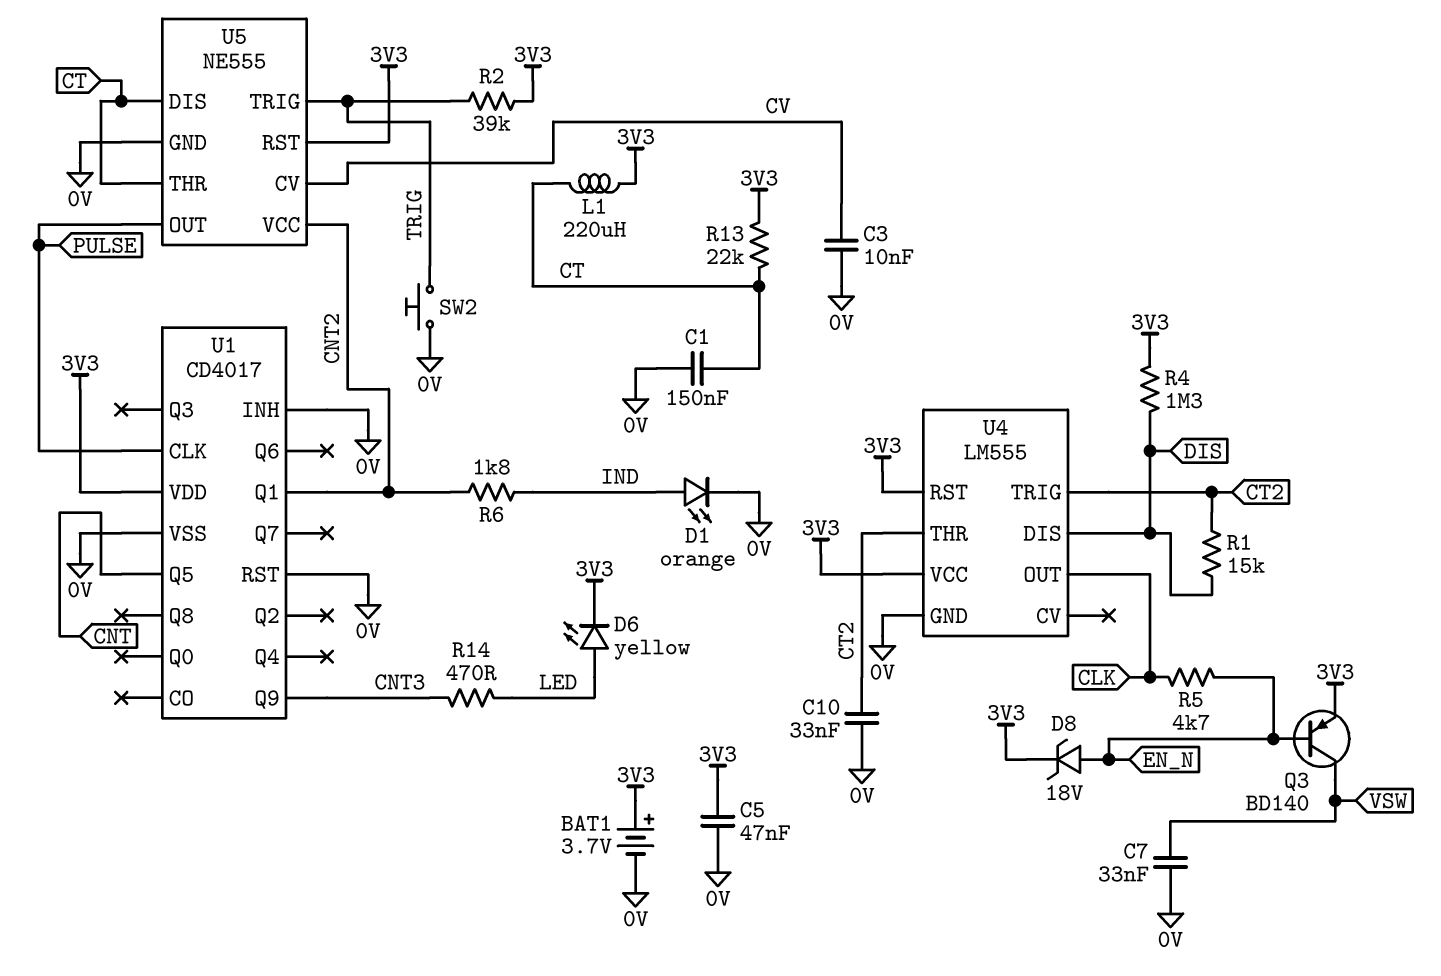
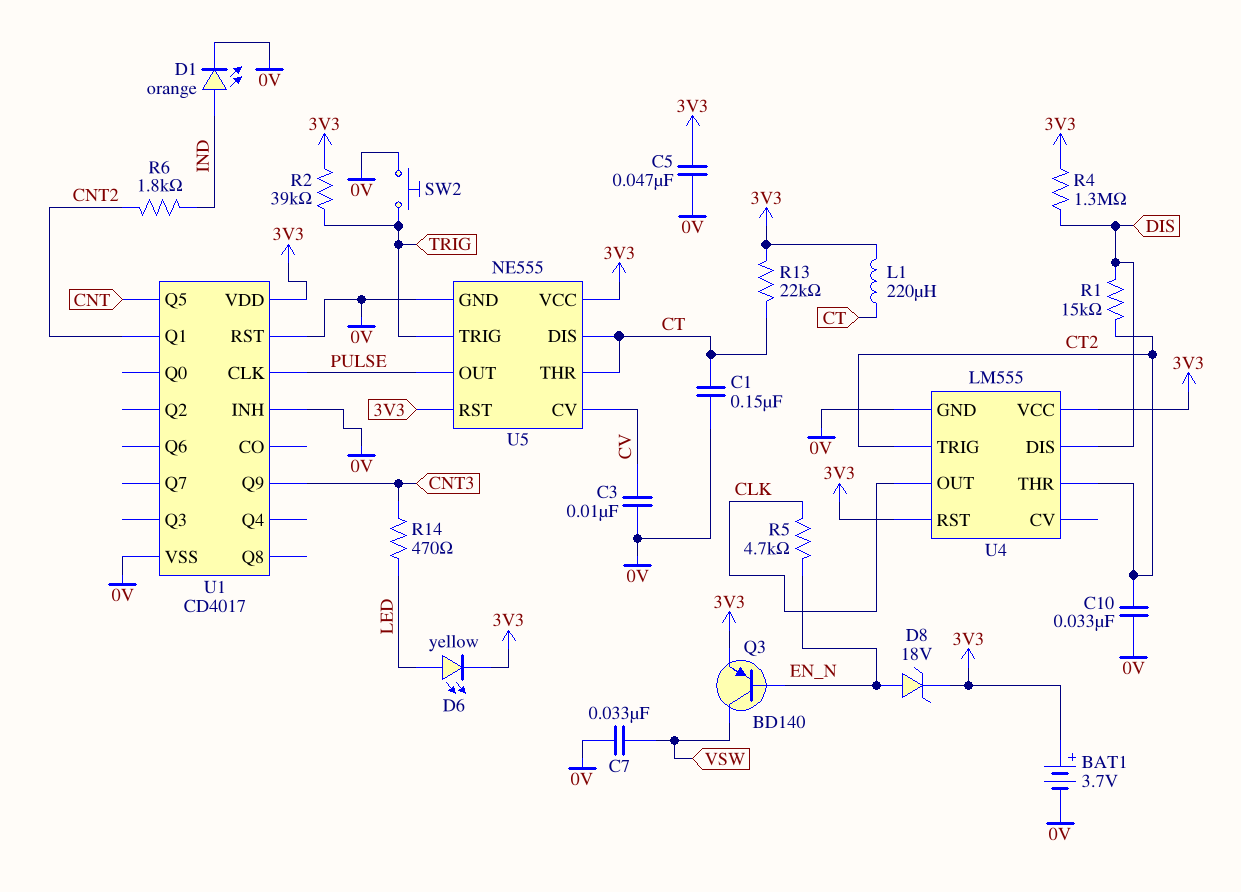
U5 pin VCC: CNT2 -> 3V3

